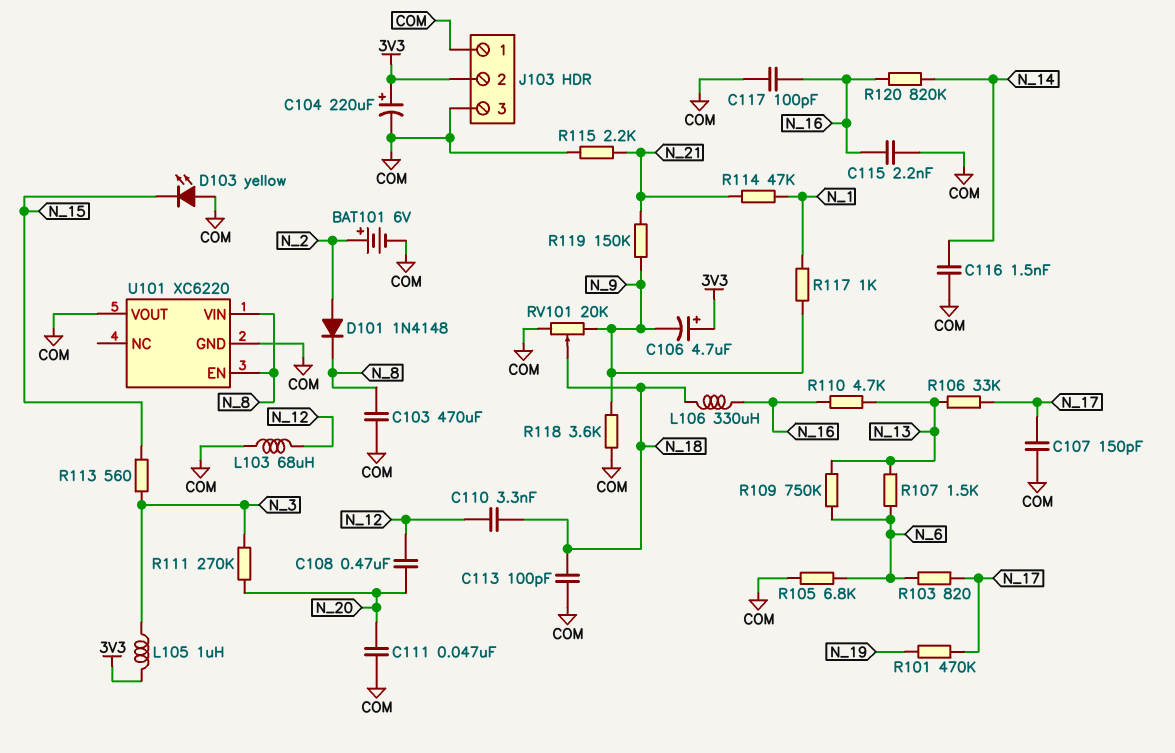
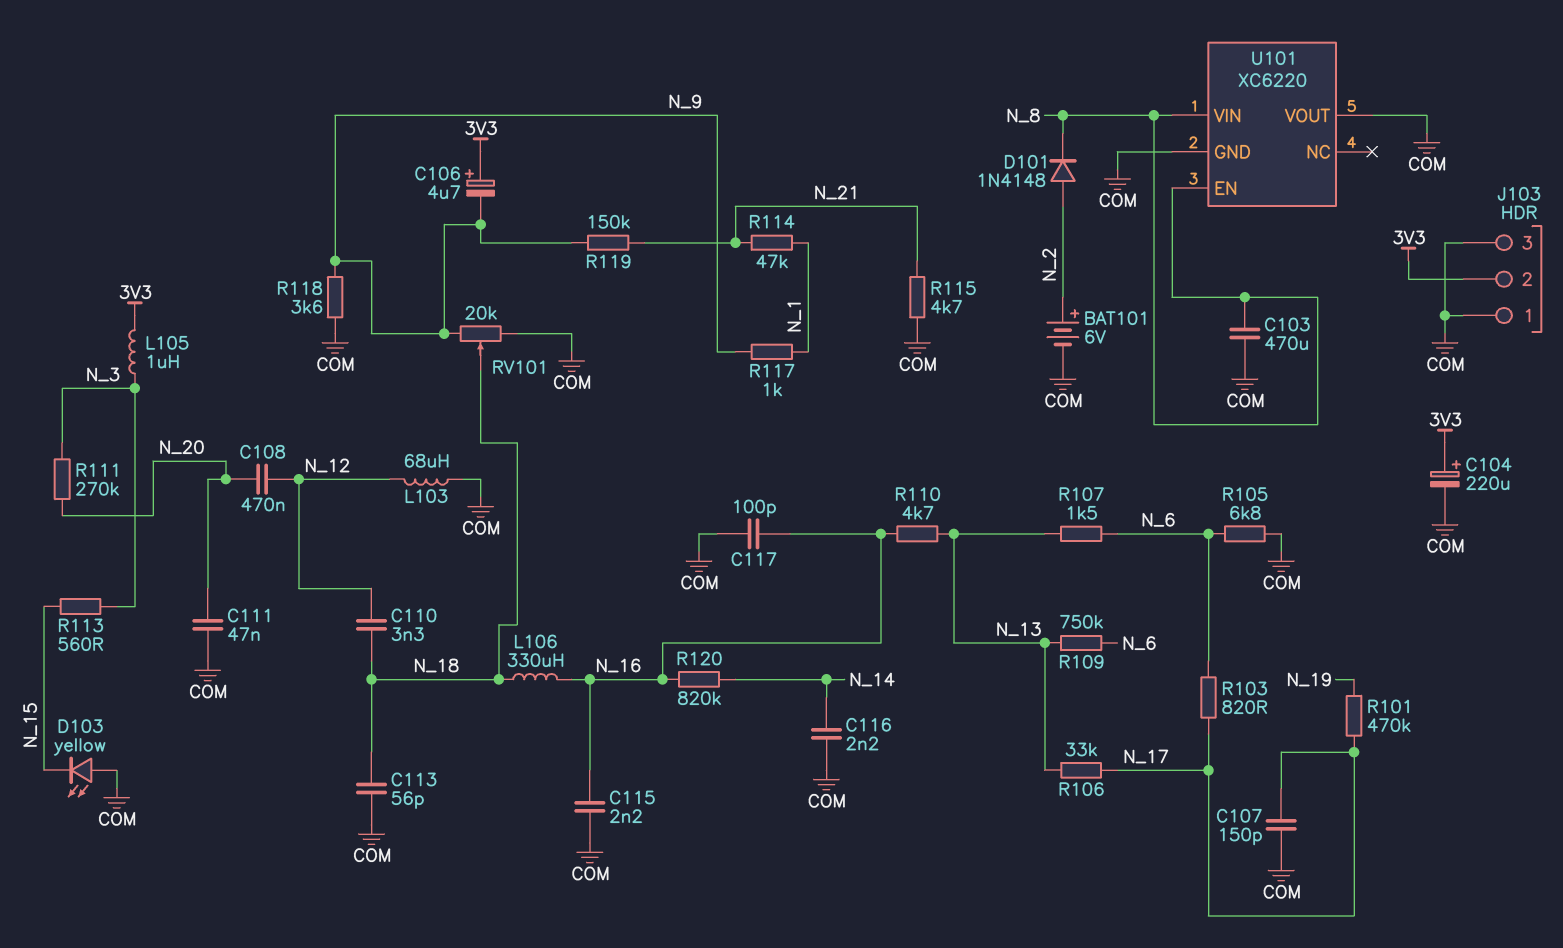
C113: 100pF (COM, N_18) -> 56pF (COM, N_18)
C116: 1.5nF (COM, N_14) -> 2.2nF (COM, N_14)
R115: 2.2k (COM, N_21) -> 4.7k (COM, N_21)

